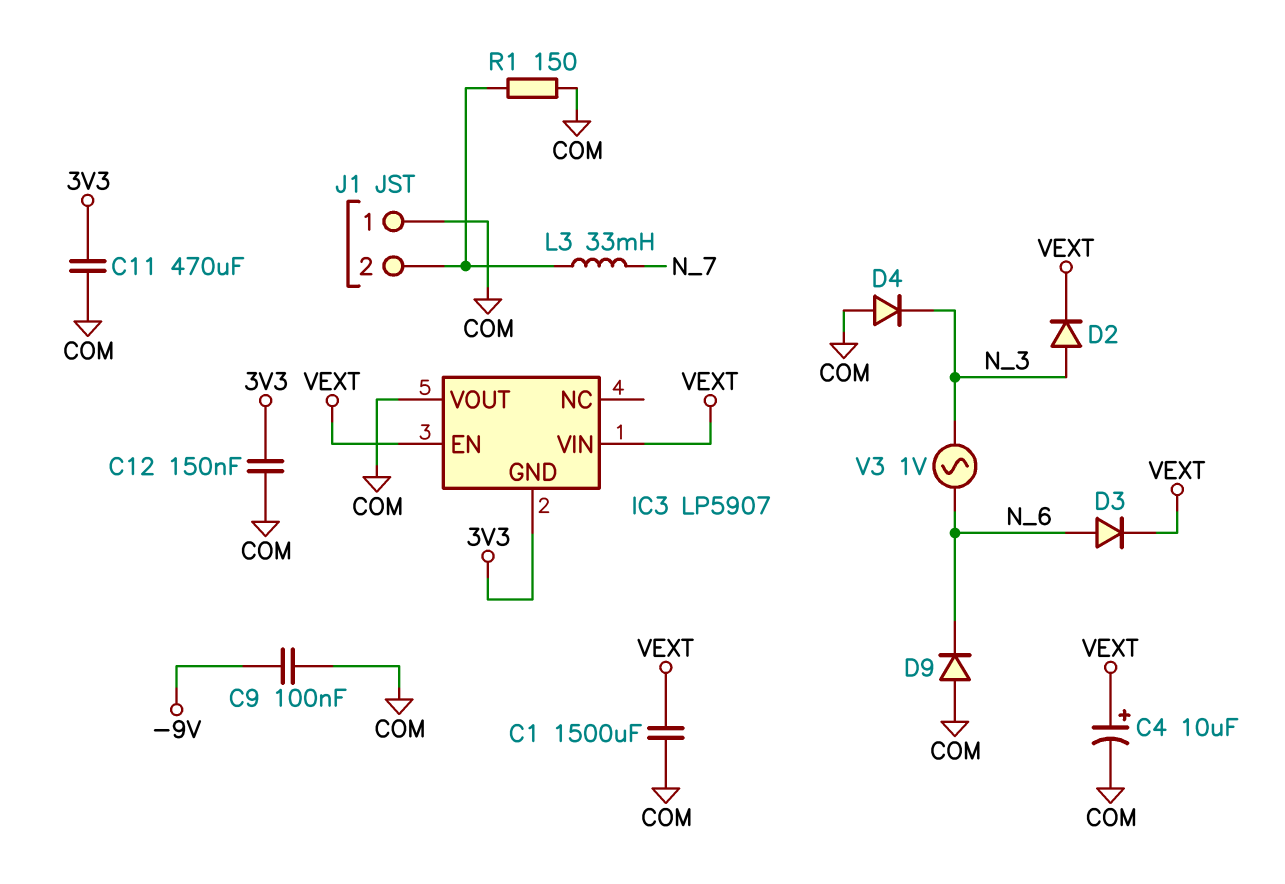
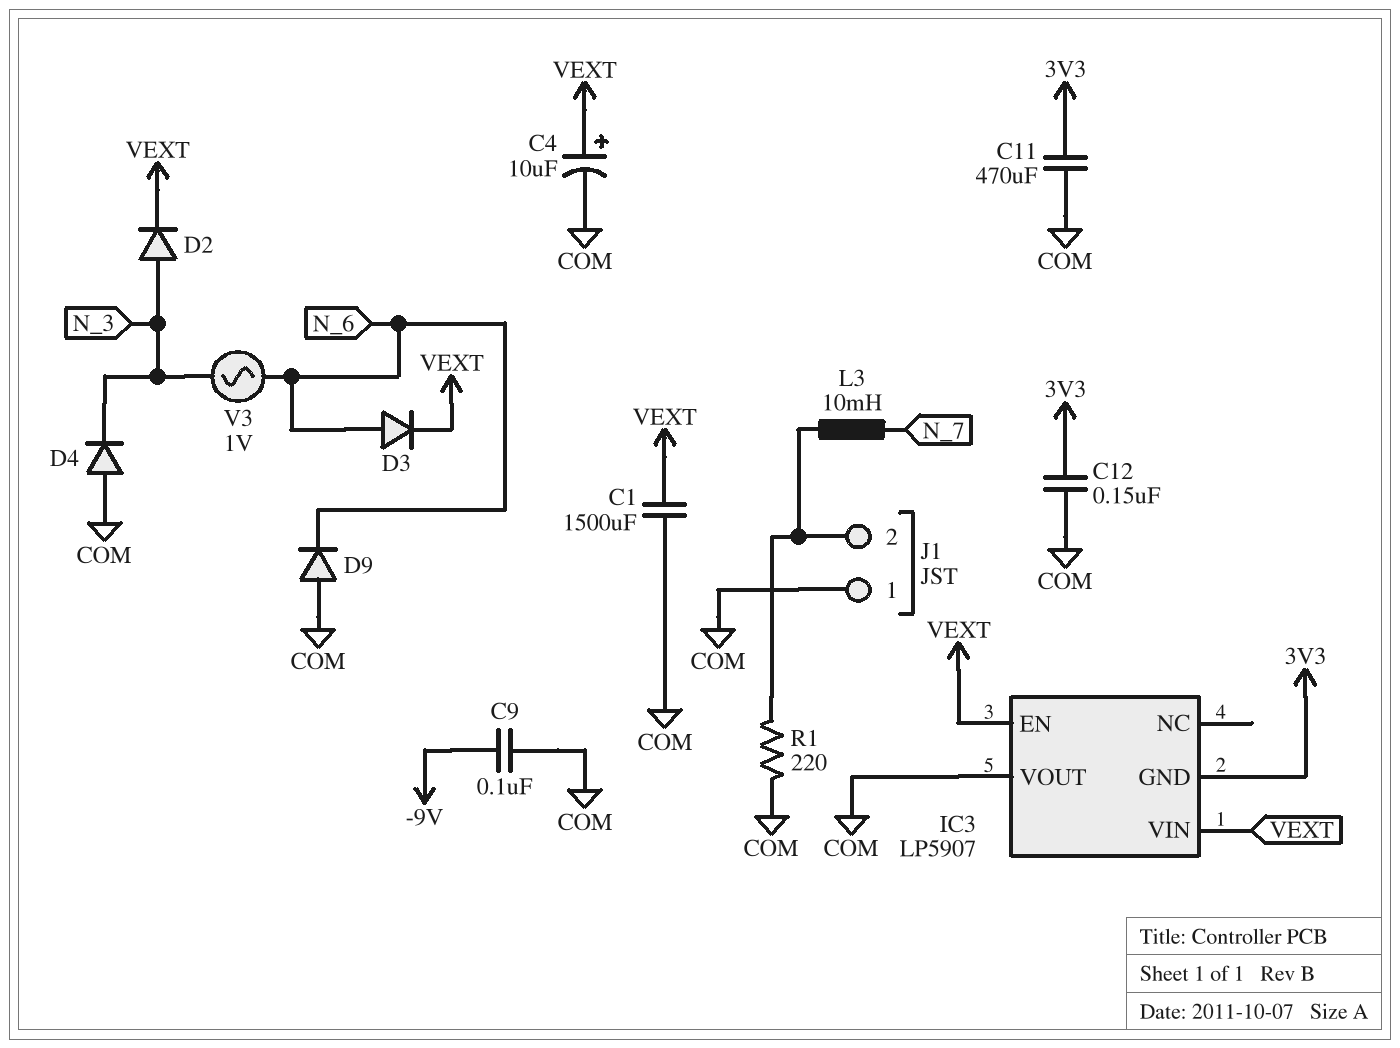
L3: 33mH (J1/2, N_7) -> 10mH (J1/2, N_7)
R1: 150 (COM, J1/2) -> 220 (COM, J1/2)

